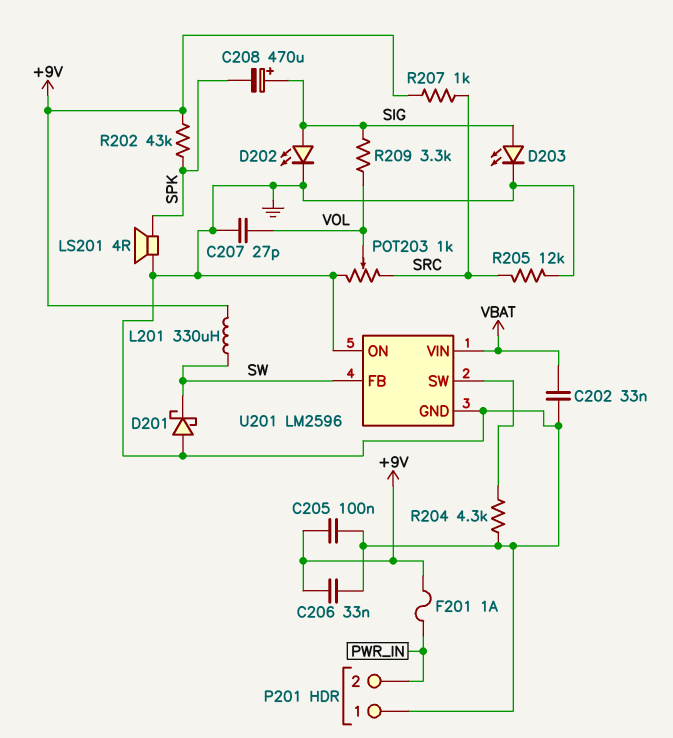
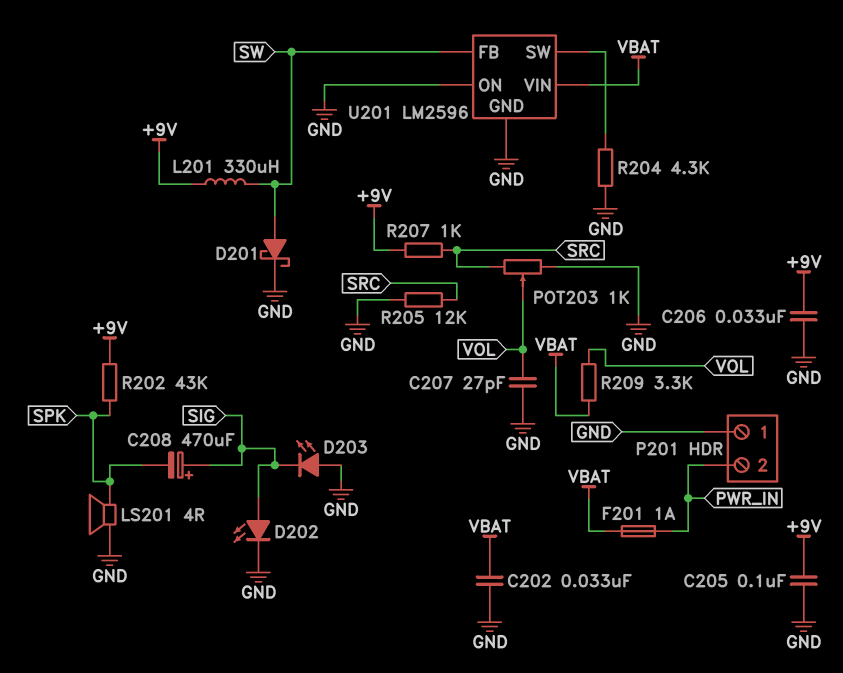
D201: schottky (A GND, K SW) -> schottky (A SW, K GND)
D203: LED (A SIG, K GND) -> LED (A GND, K SIG)
F201: 1A (+9V, PWR_IN) -> 1A (PWR_IN, VBAT)
R209: 3.3k (SIG, VOL) -> 3.3k (VBAT, VOL)

